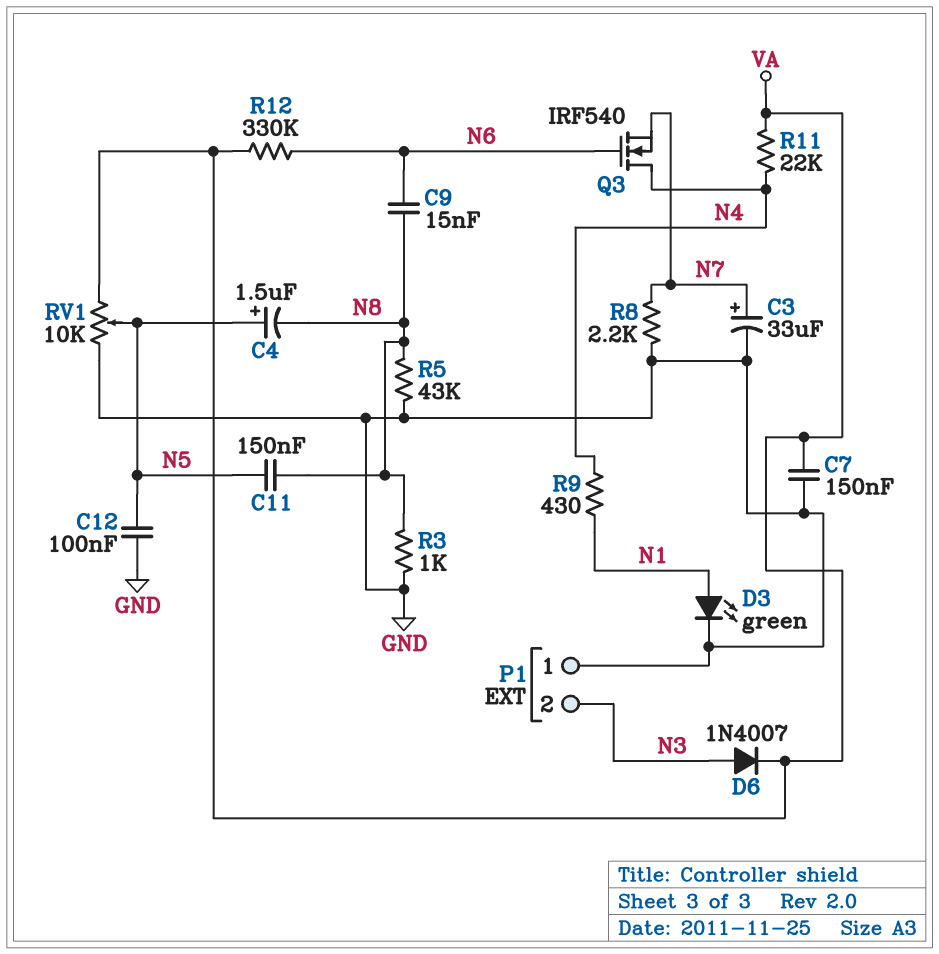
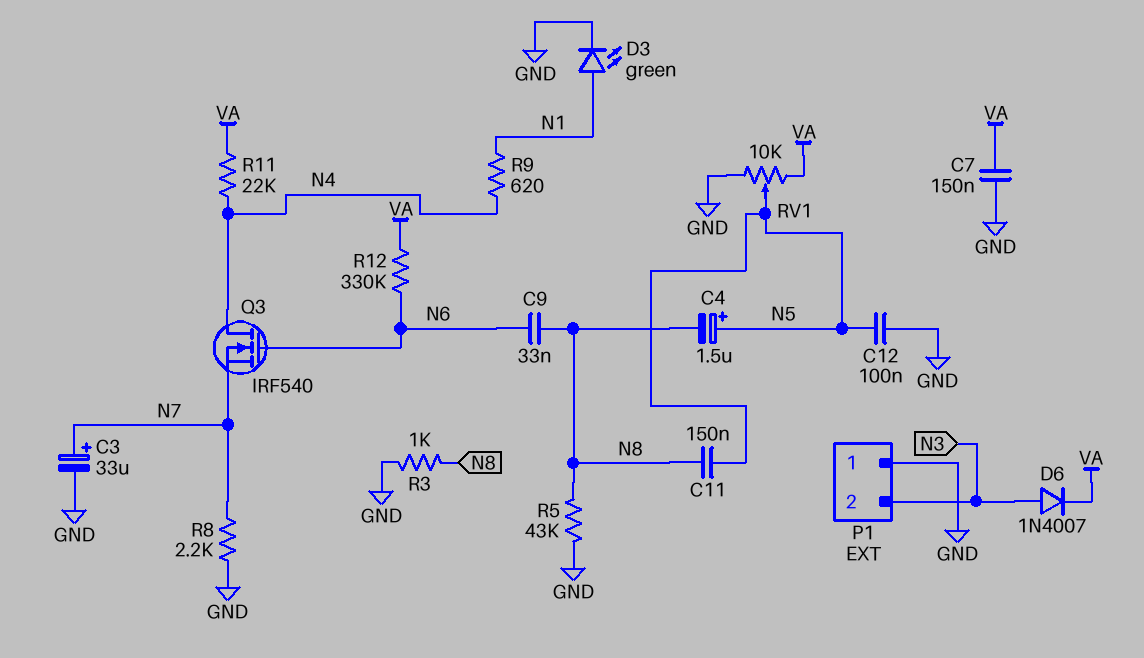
C9: 15nF (N6, N8) -> 33nF (N6, N8)
R9: 430 (N1, N4) -> 620 (N1, N4)

